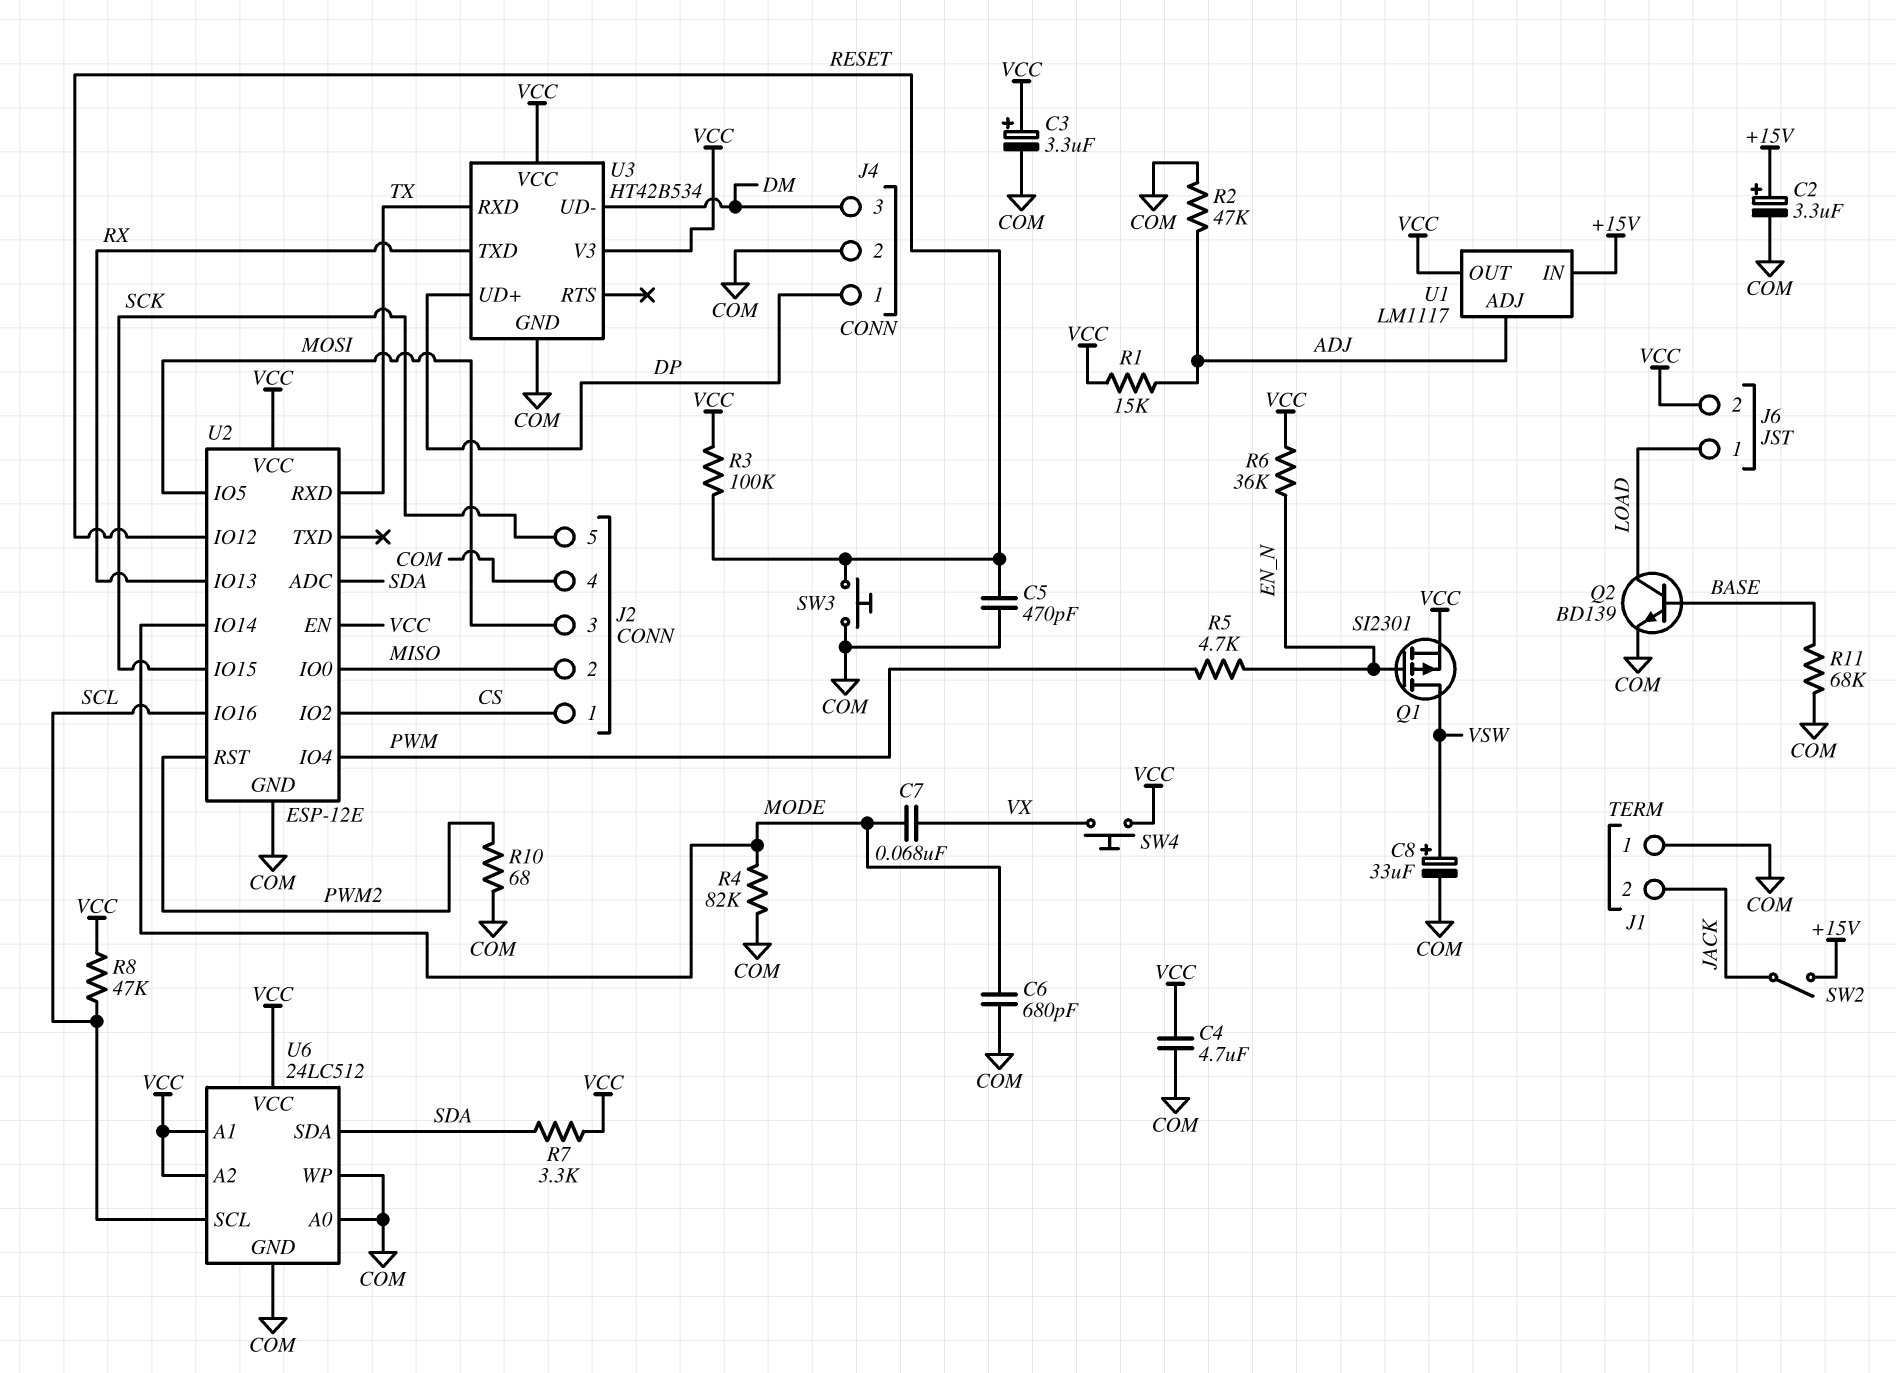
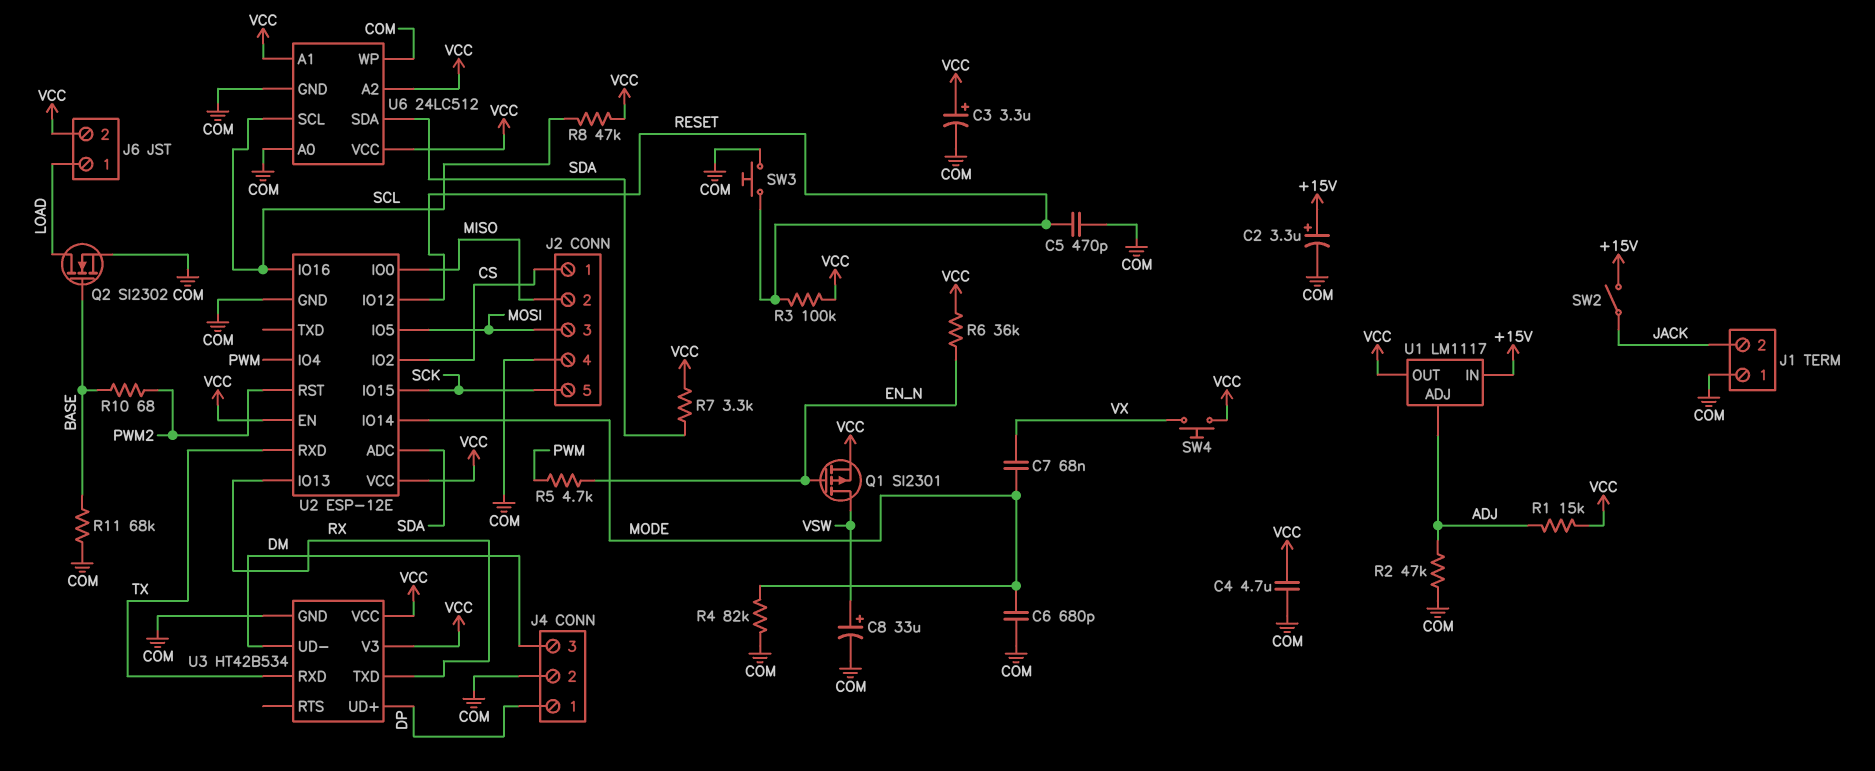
Q2: NPN BD139 (B BASE, C LOAD, E COM) -> NMOS SI2302 (G BASE, D LOAD, S COM)
R10: 68 (COM, PWM2) -> 68 (BASE, PWM2)

